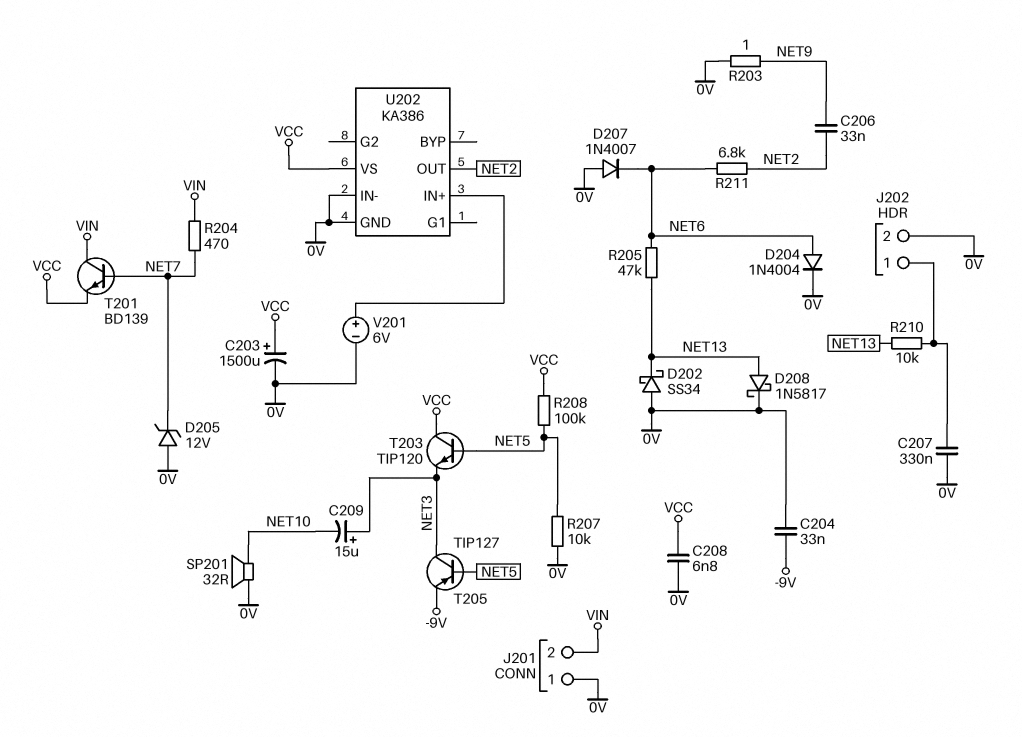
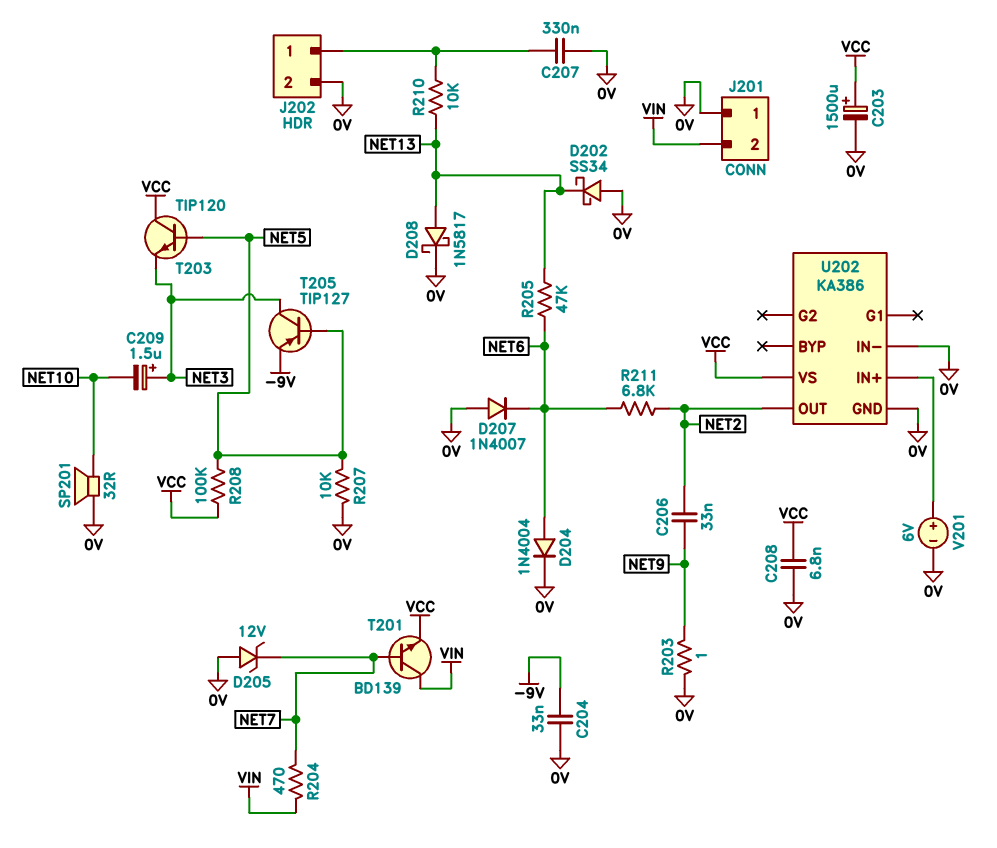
C209: 15uF (plus NET3, minus NET10) -> 1.5uF (plus NET3, minus NET10)

